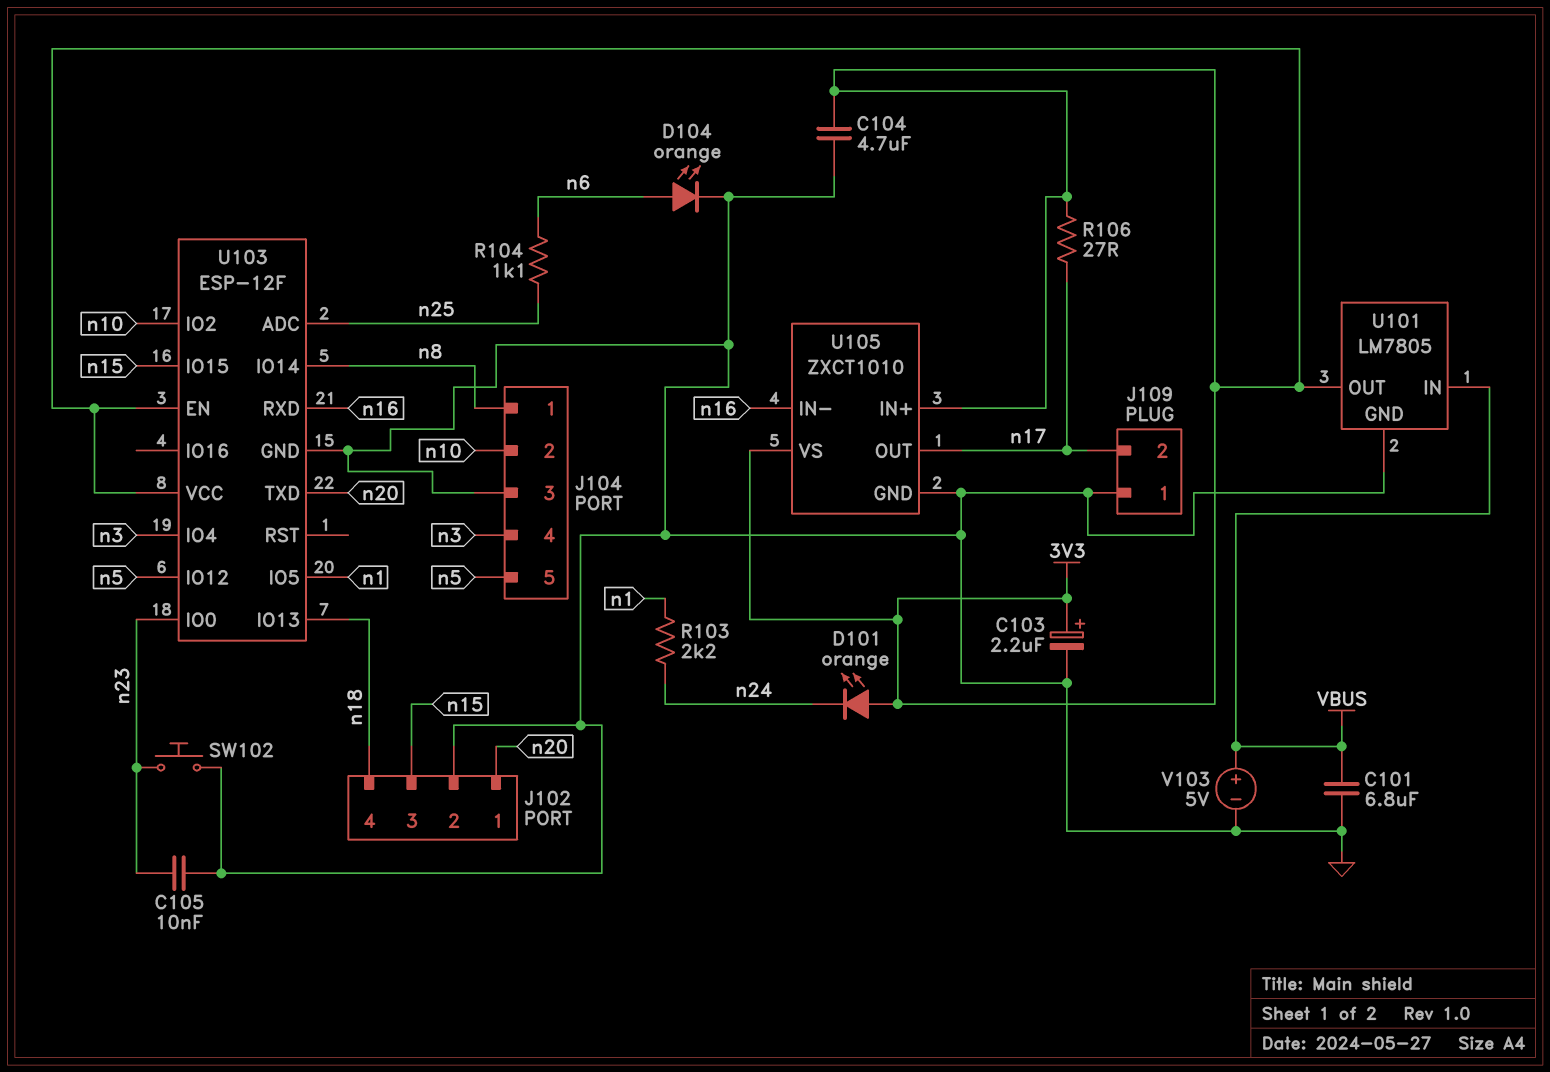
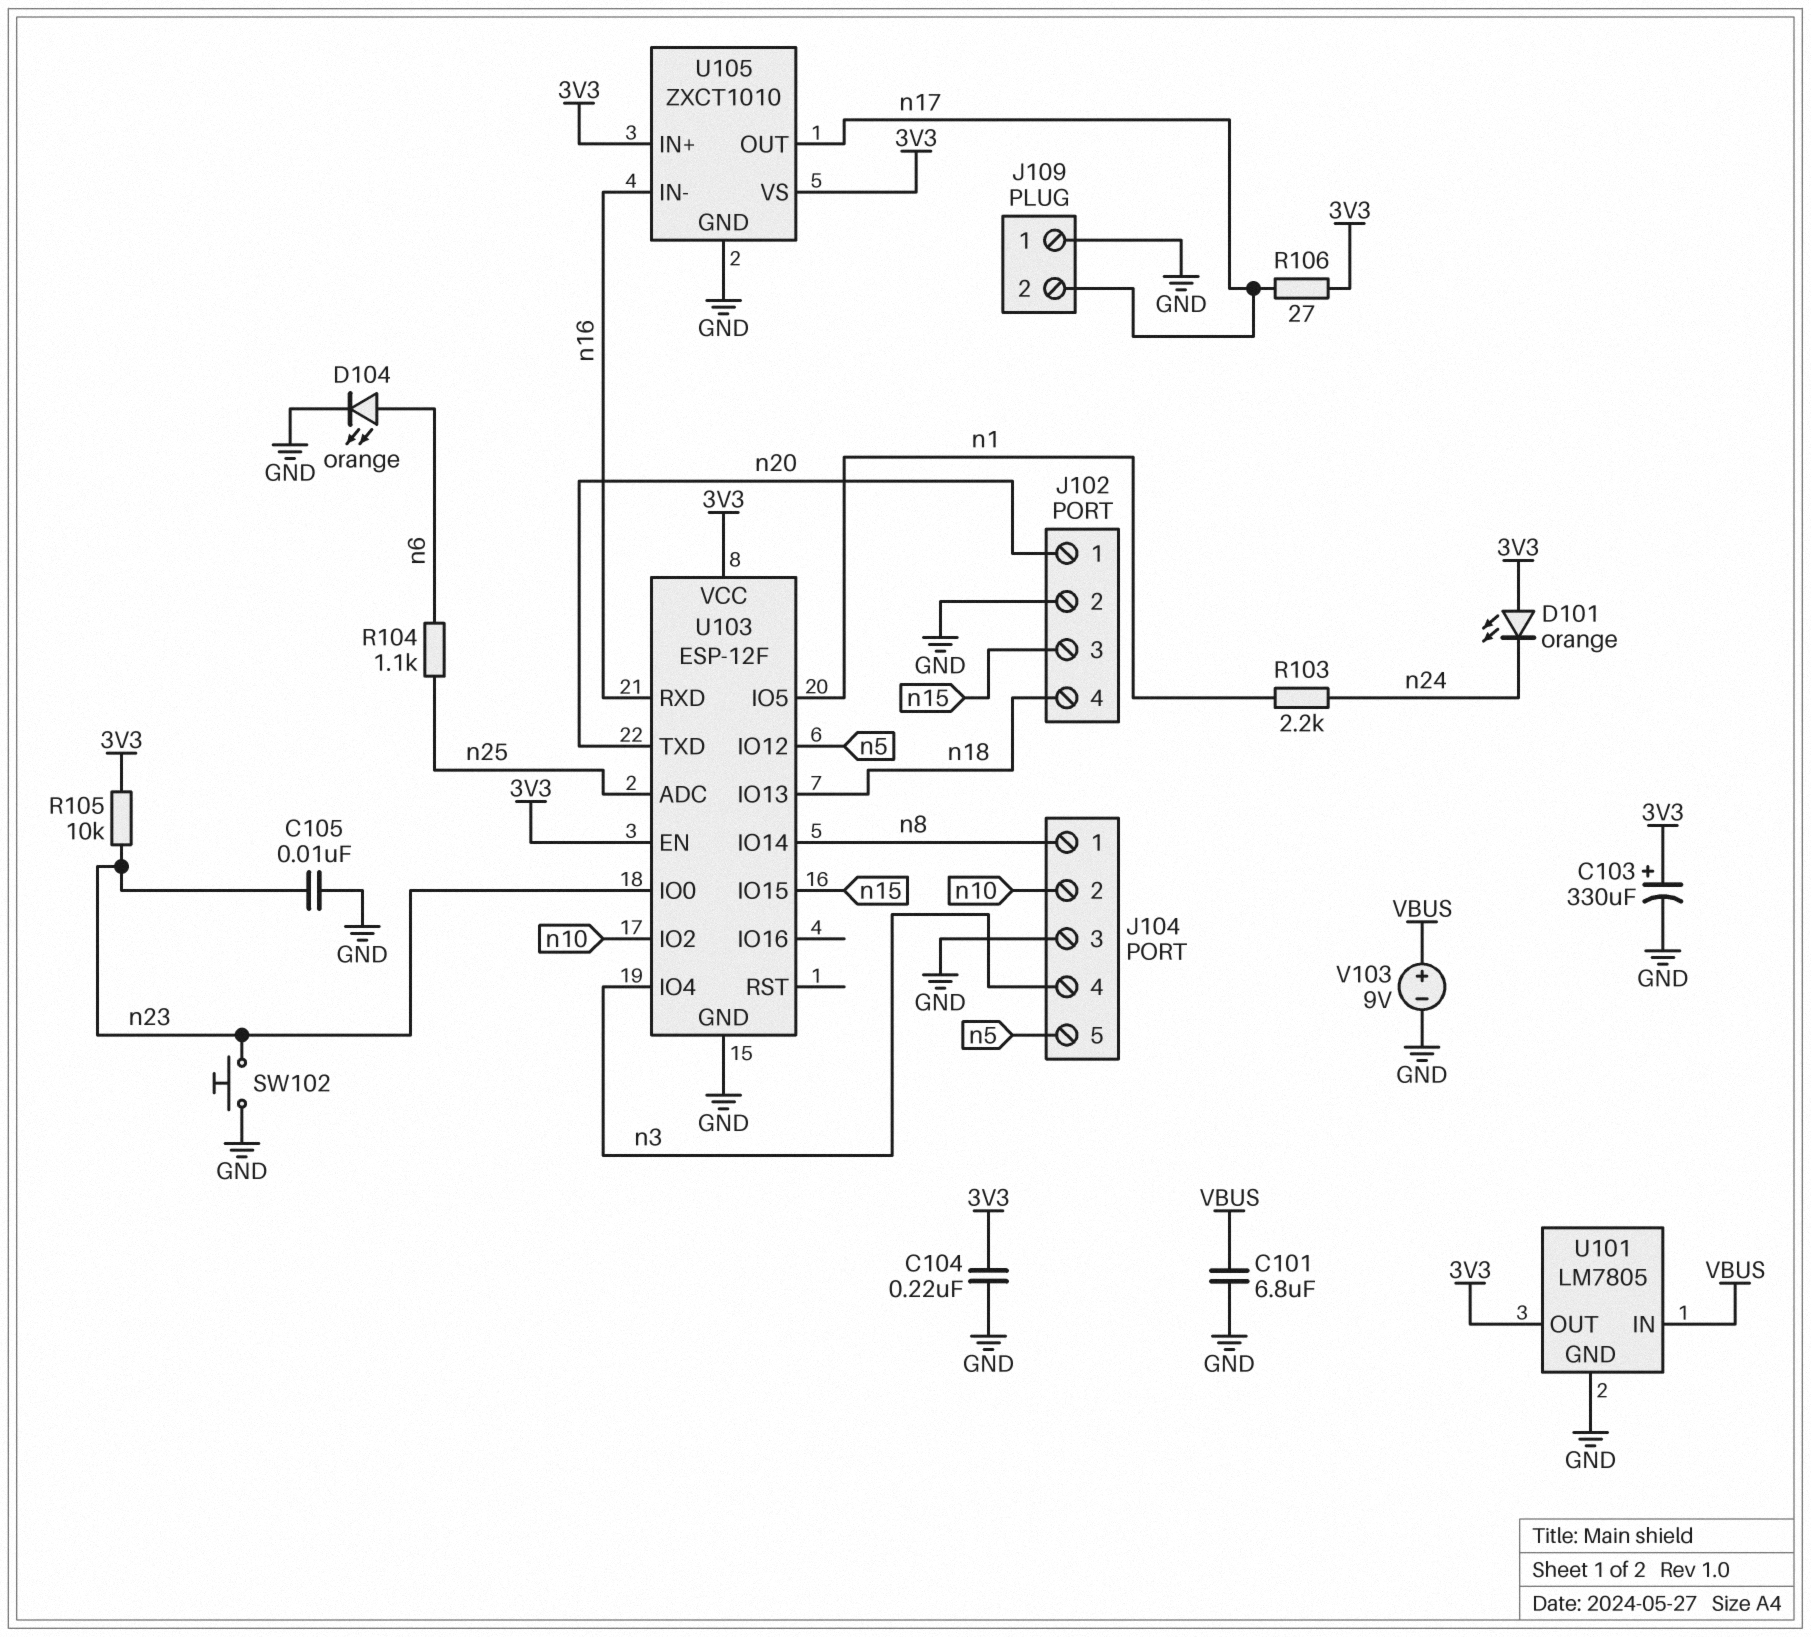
C103: 2.2uF (plus 3V3, minus GND) -> 330uF (plus 3V3, minus GND)
C104: 4.7uF (3V3, GND) -> 220nF (3V3, GND)
R105: none -> 10k (3V3, n23)
V103: 5V (plus VBUS, minus GND) -> 9V (plus VBUS, minus GND)

